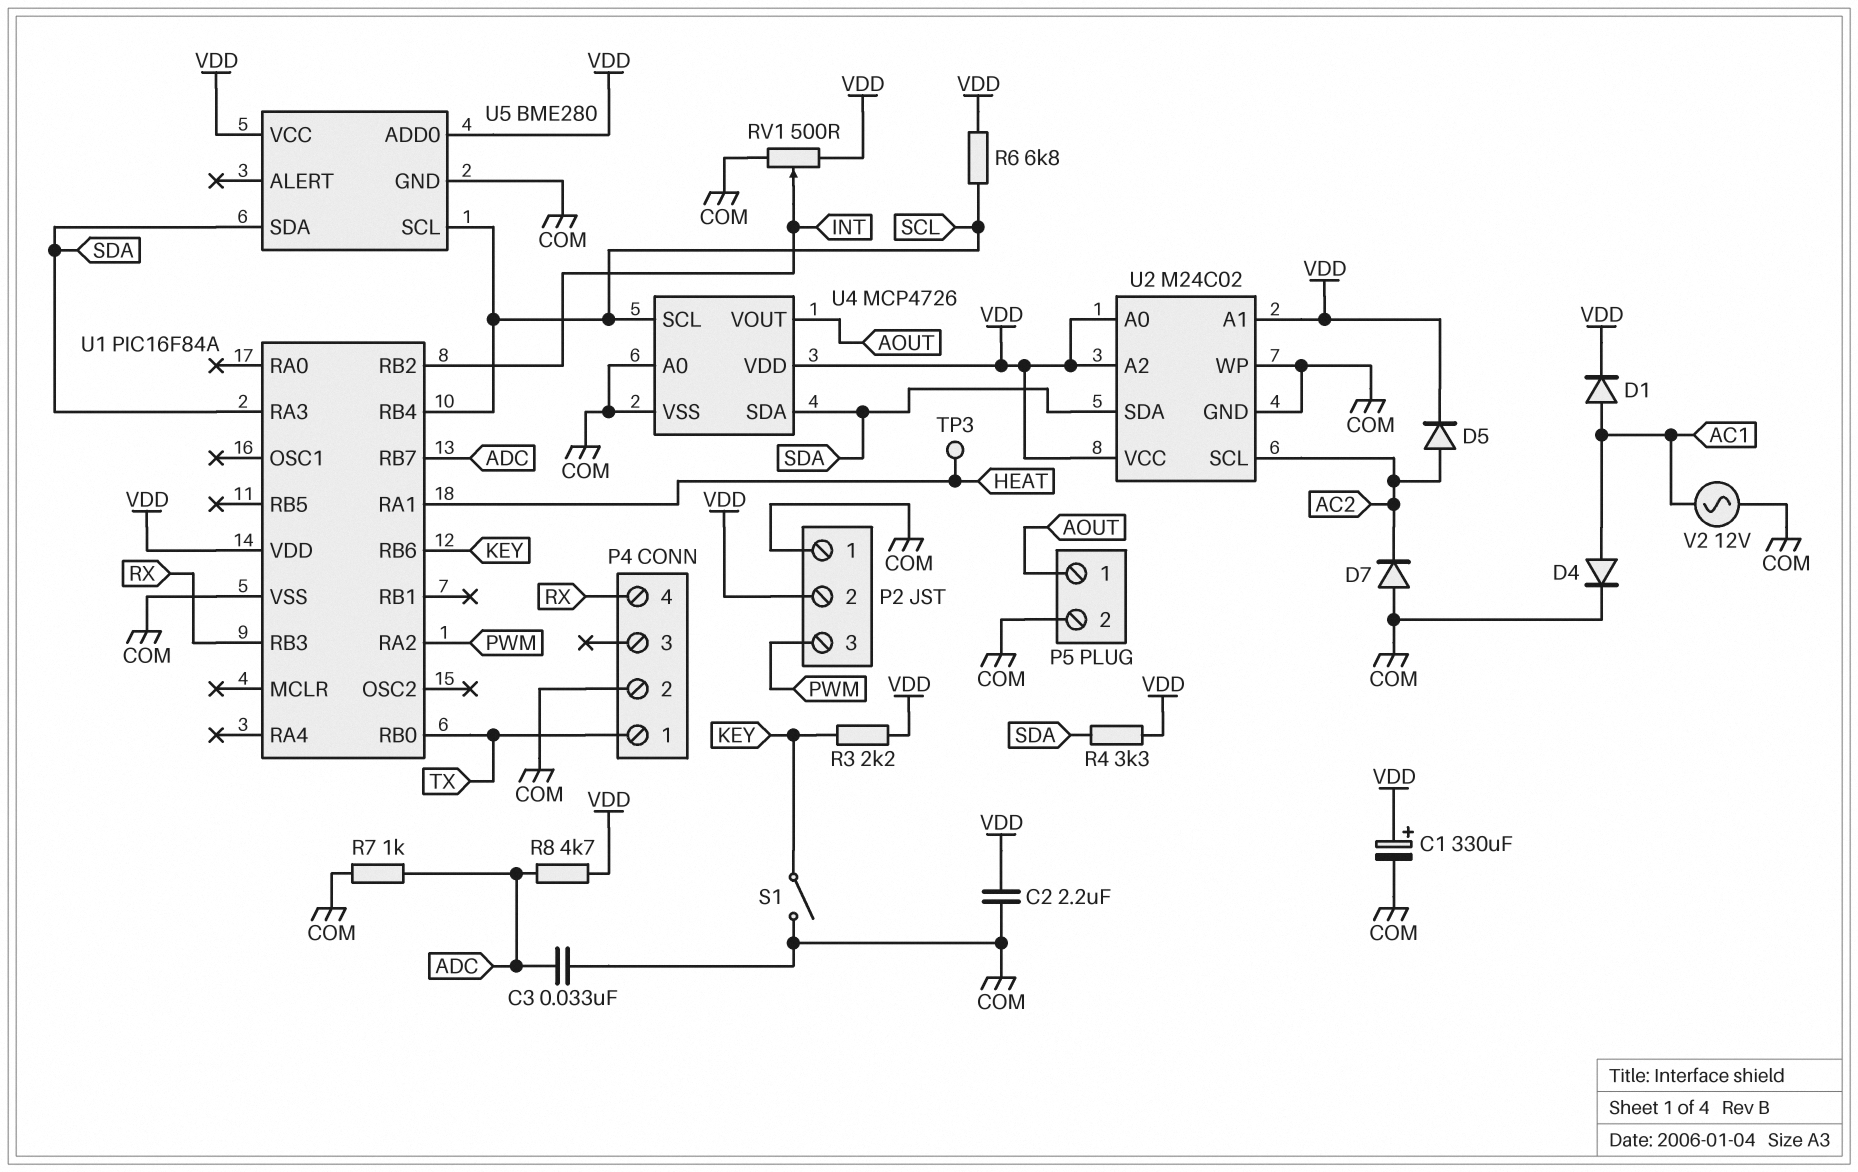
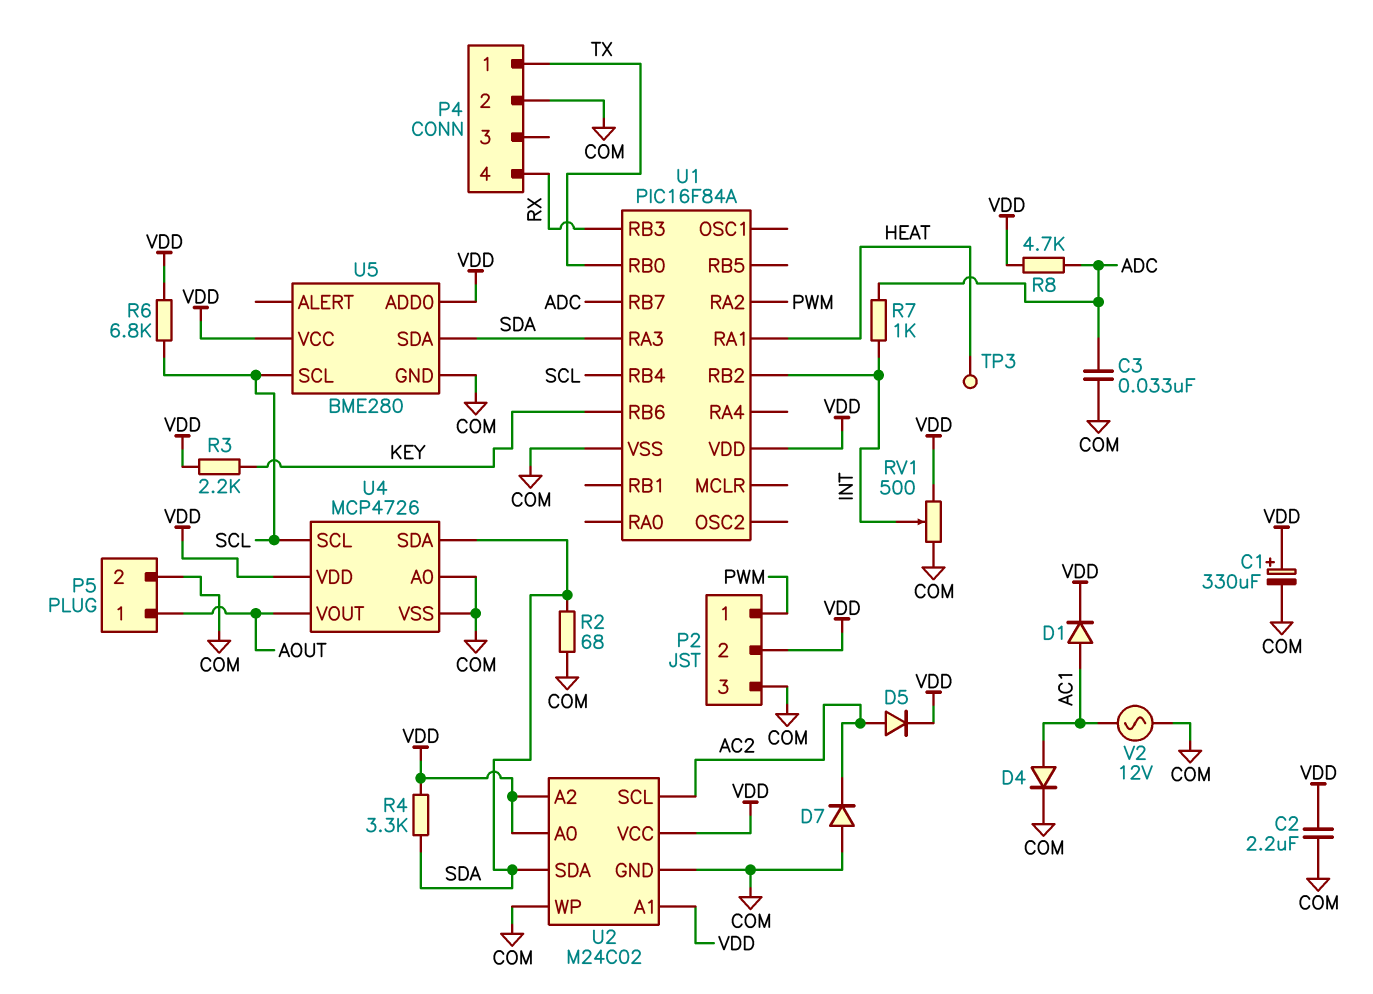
P2 pin 1: COM -> PWM
P2 pin 3: PWM -> COM
R2: none -> 68 (COM, SDA)
R7: 1k (ADC, COM) -> 1k (ADC, INT)
S1: switch (COM, KEY) -> none

